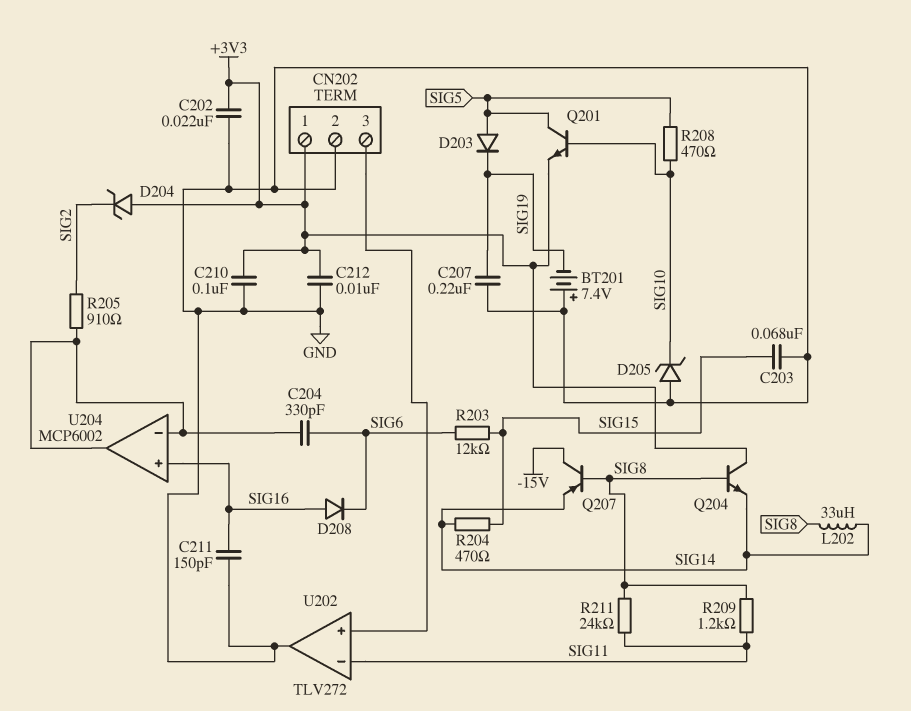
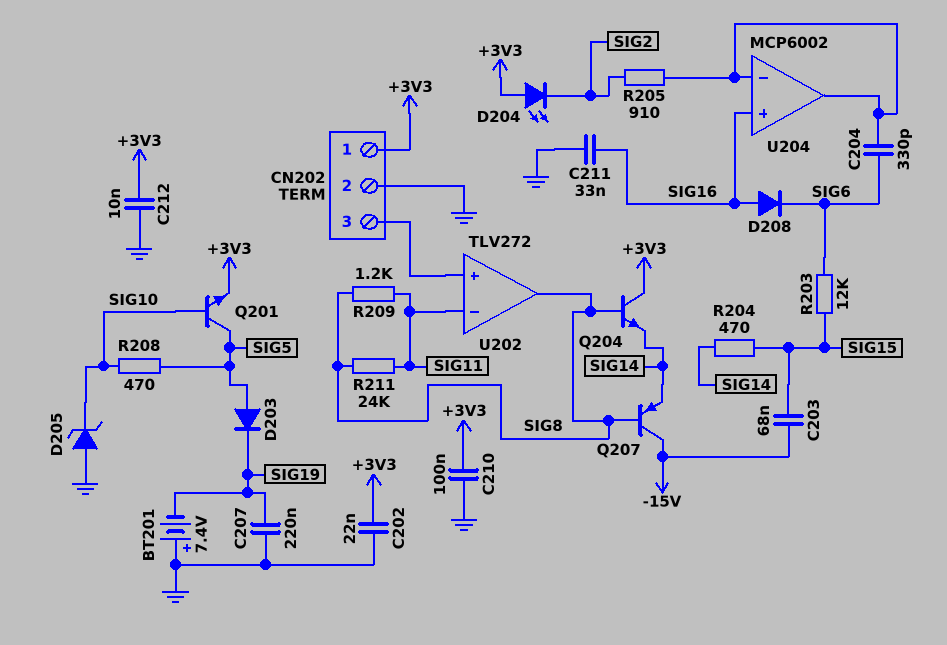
C203: 68nF (GND, SIG15) -> 68nF (-15V, SIG15)
C211: 150pF (GND, SIG16) -> 33nF (GND, SIG16)
D204: zener (A +3V3, K SIG2) -> LED (A +3V3, K SIG2)
L202: 33uH (SIG8, SIG14) -> none
U202 pin out: GND -> SIG8

